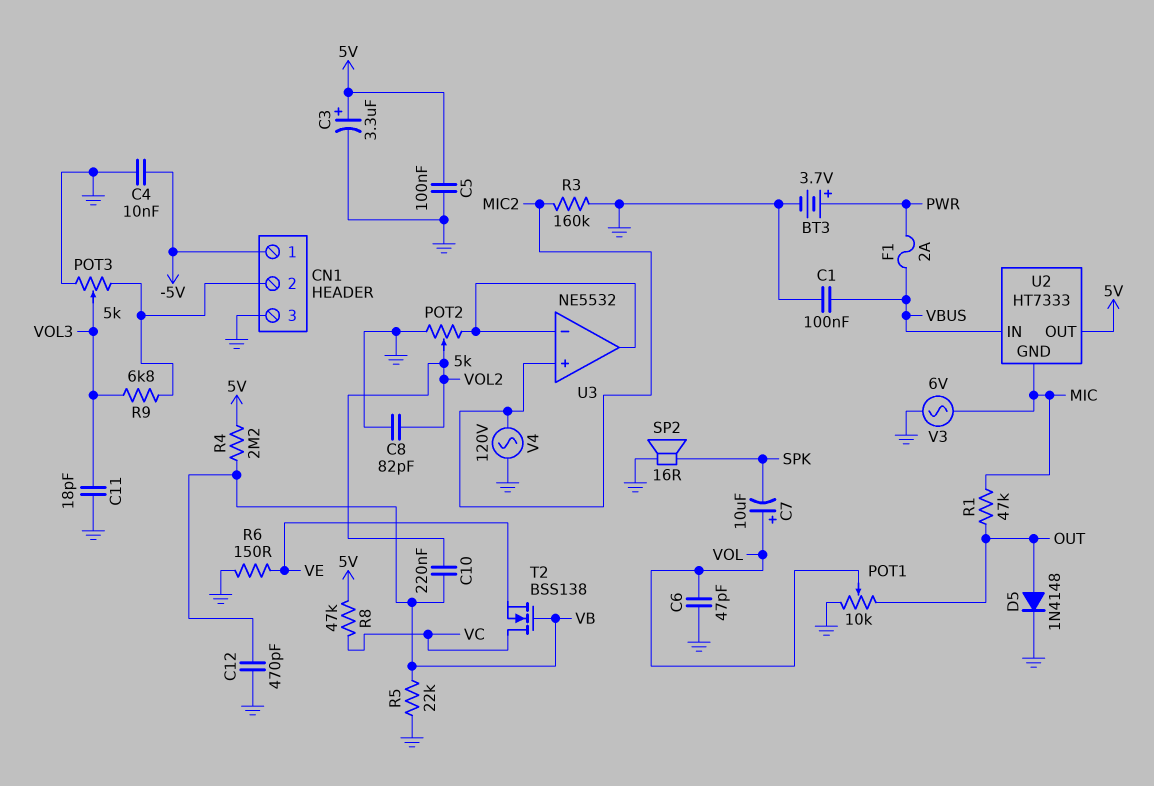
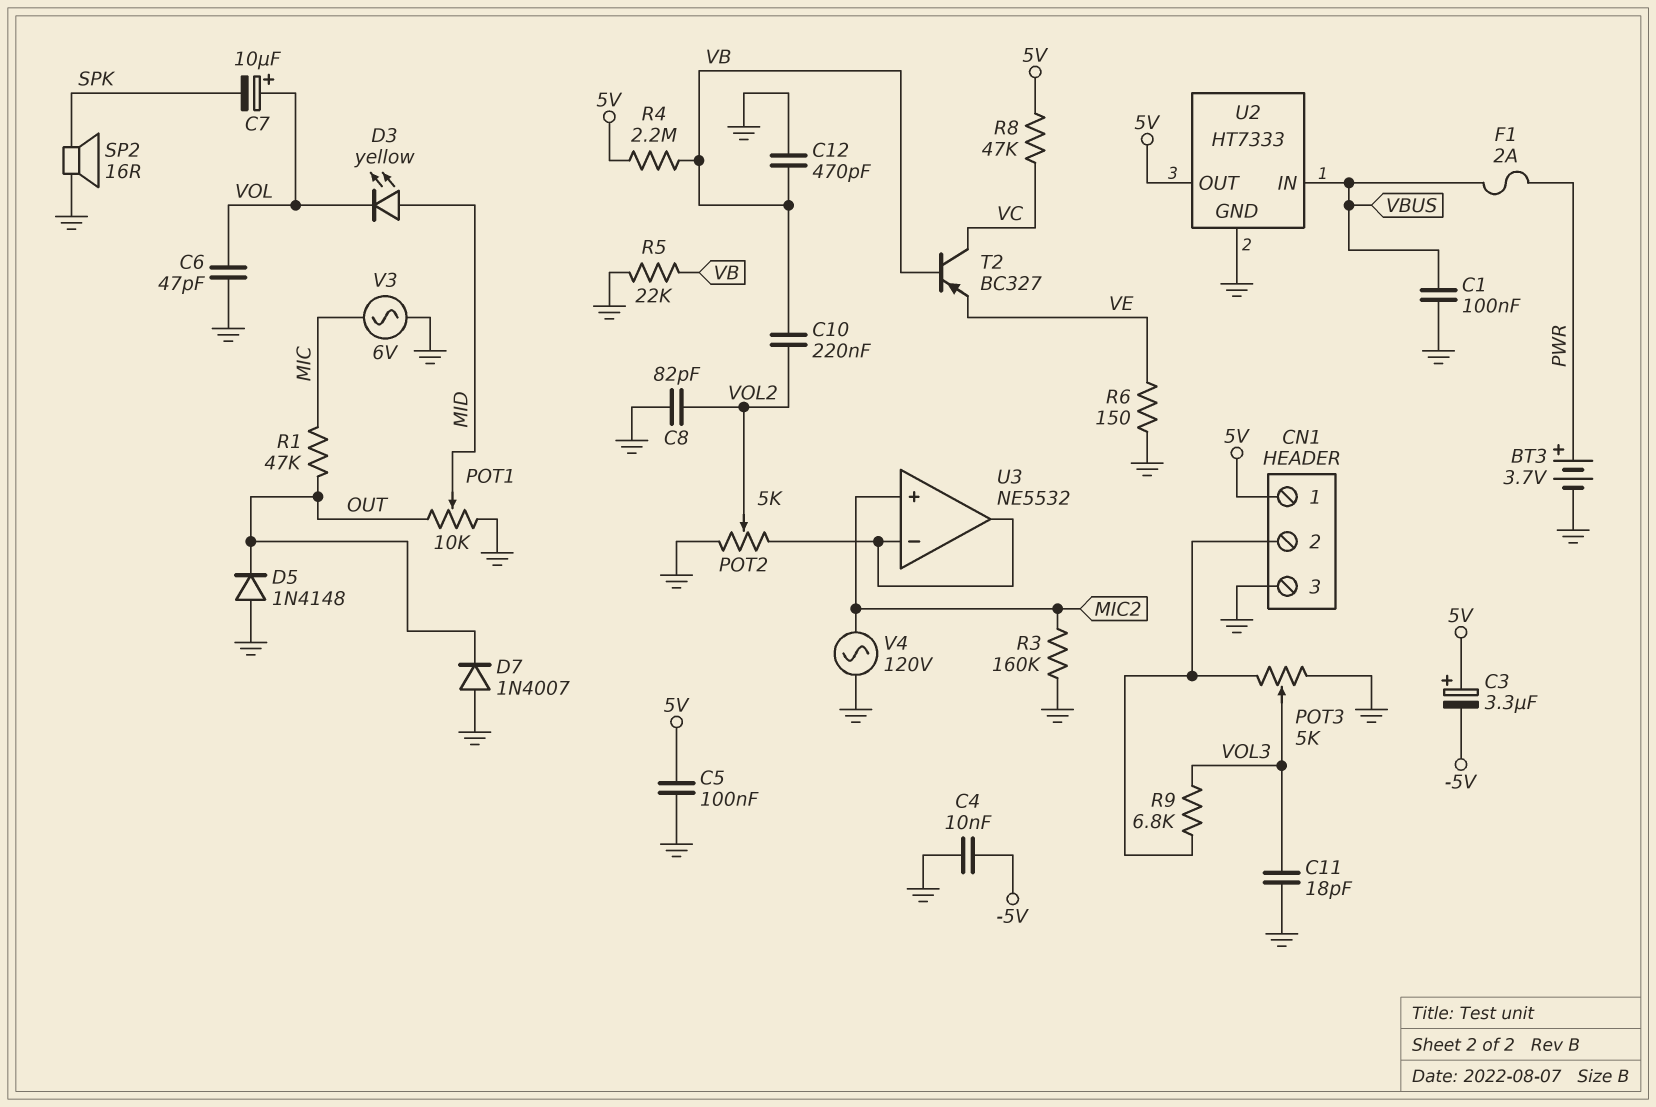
C3: 3.3uF (plus 5V, minus GND) -> 3.3uF (plus 5V, minus -5V)
CN1 pin 1: -5V -> 5V
D3: none -> LED yellow (A MID, K VOL)
D5: diode 1N4148 (A OUT, K GND) -> diode 1N4148 (A GND, K OUT)
D7: none -> diode 1N4007 (A GND, K OUT)
POT1: 10k (GND, OUT, wiper VOL) -> 10k (GND, OUT, wiper MID)
T2: NMOS BSS138 (G VB, D VC, S VE) -> PNP BC327 (B VB, C VC, E VE)
U2 pin GND: MIC -> GND

